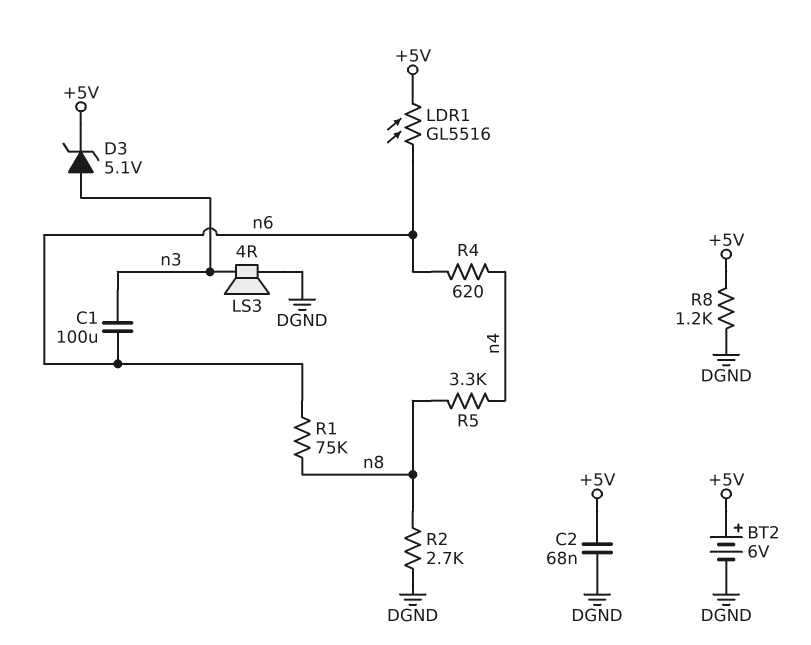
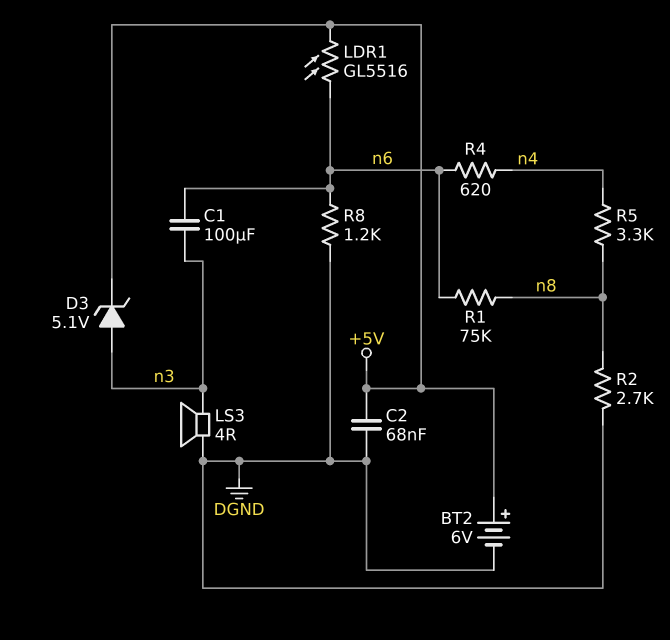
R8: 1.2k (+5V, DGND) -> 1.2k (DGND, n6)

